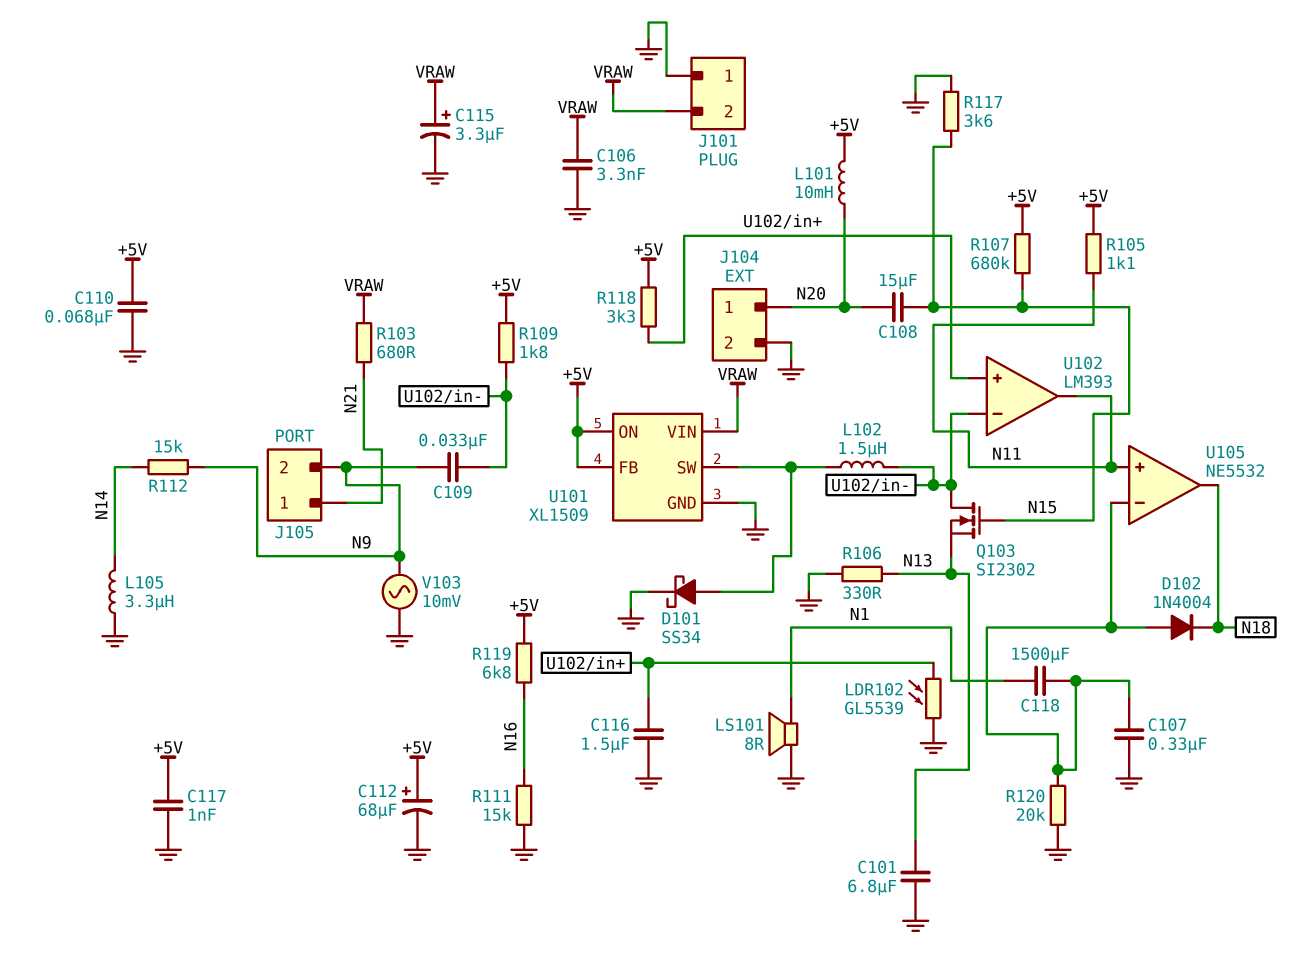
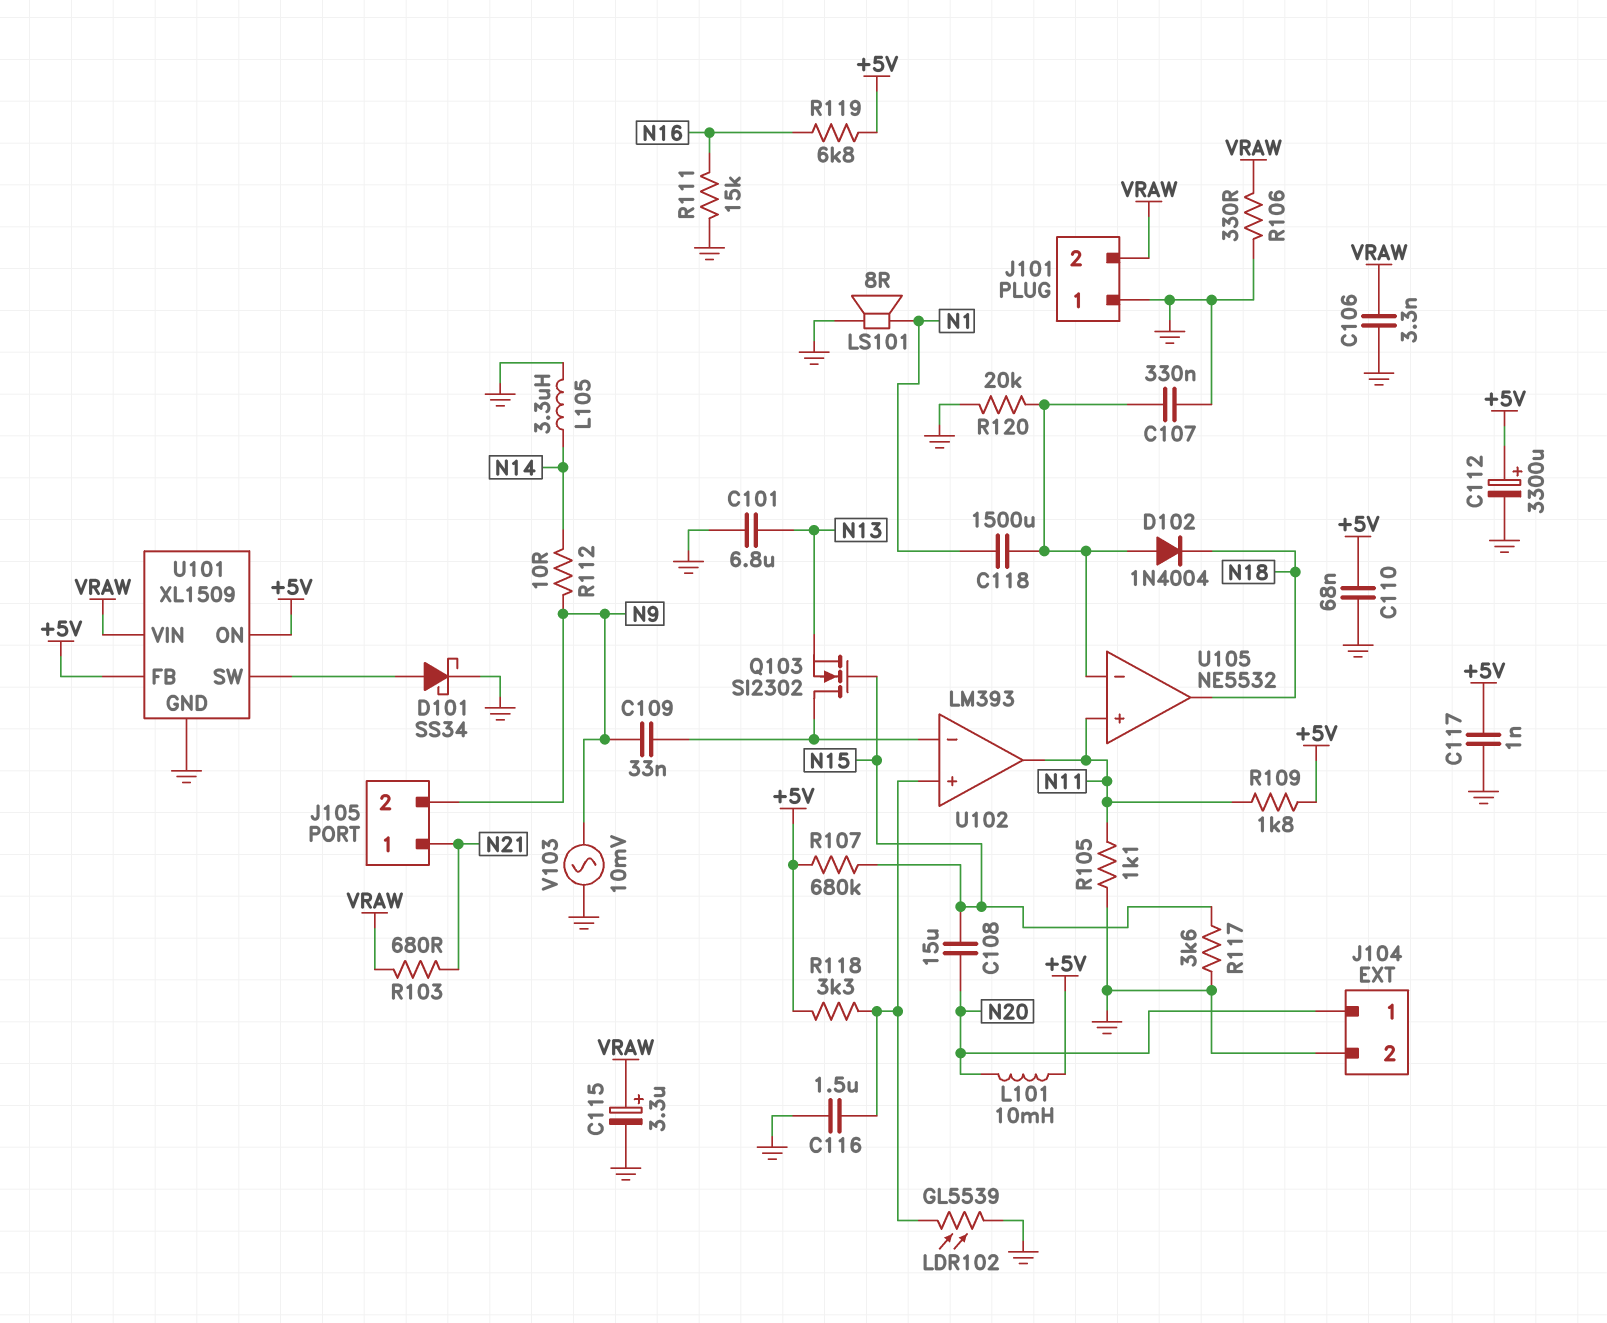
C112: 68uF (plus +5V, minus GND) -> 3300uF (plus +5V, minus GND)
L102: 1.5uH (U101/SW, U102/in-) -> none
R105: 1.1k (+5V, N11) -> 1.1k (GND, N11)
R106: 330 (GND, N13) -> 330 (GND, VRAW)
R109: 1.8k (+5V, U102/in-) -> 1.8k (+5V, N11)
R112: 15k (N9, N14) -> 10 (N9, N14)

